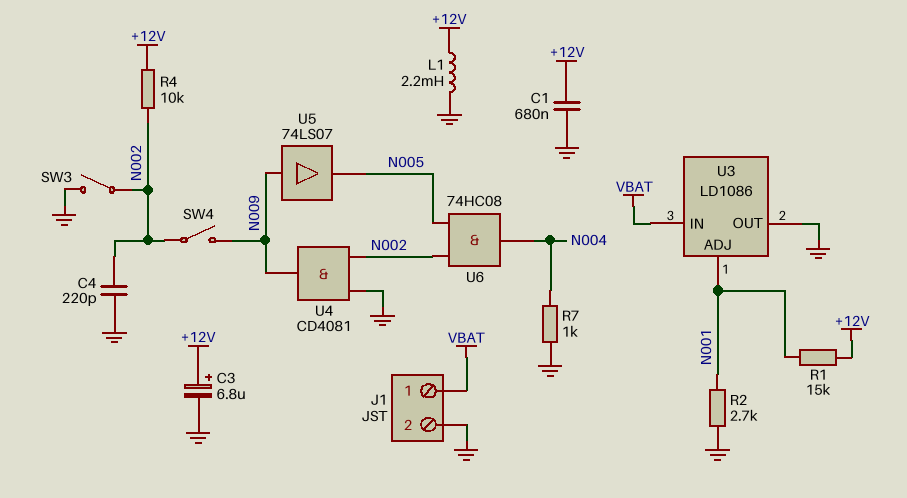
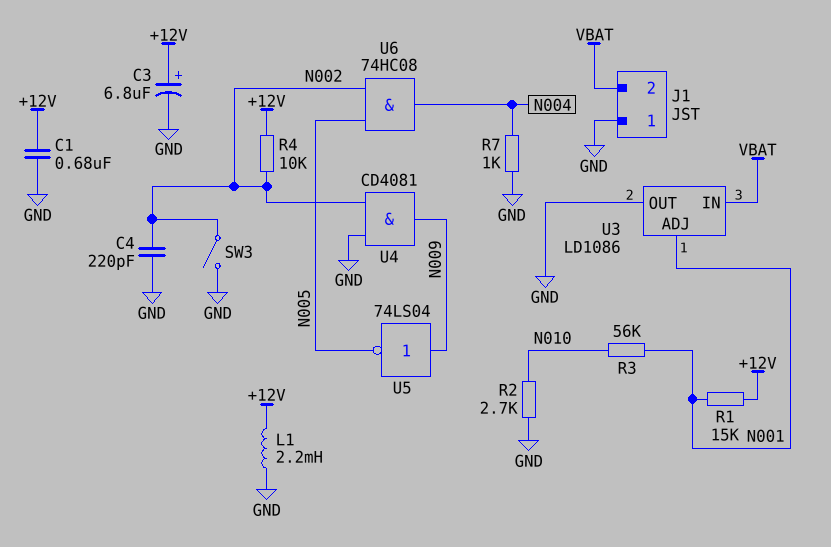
J1 pin 1: VBAT -> GND
J1 pin 2: GND -> VBAT
R2: 2.7k (GND, N001) -> 2.7k (GND, N010)
R3: none -> 56k (N001, N010)
SW4: switch (N002, N009) -> none
U5: buffer 74LS07 (in N009, out N005) -> NOT 74LS04 (in N009, out N005)

